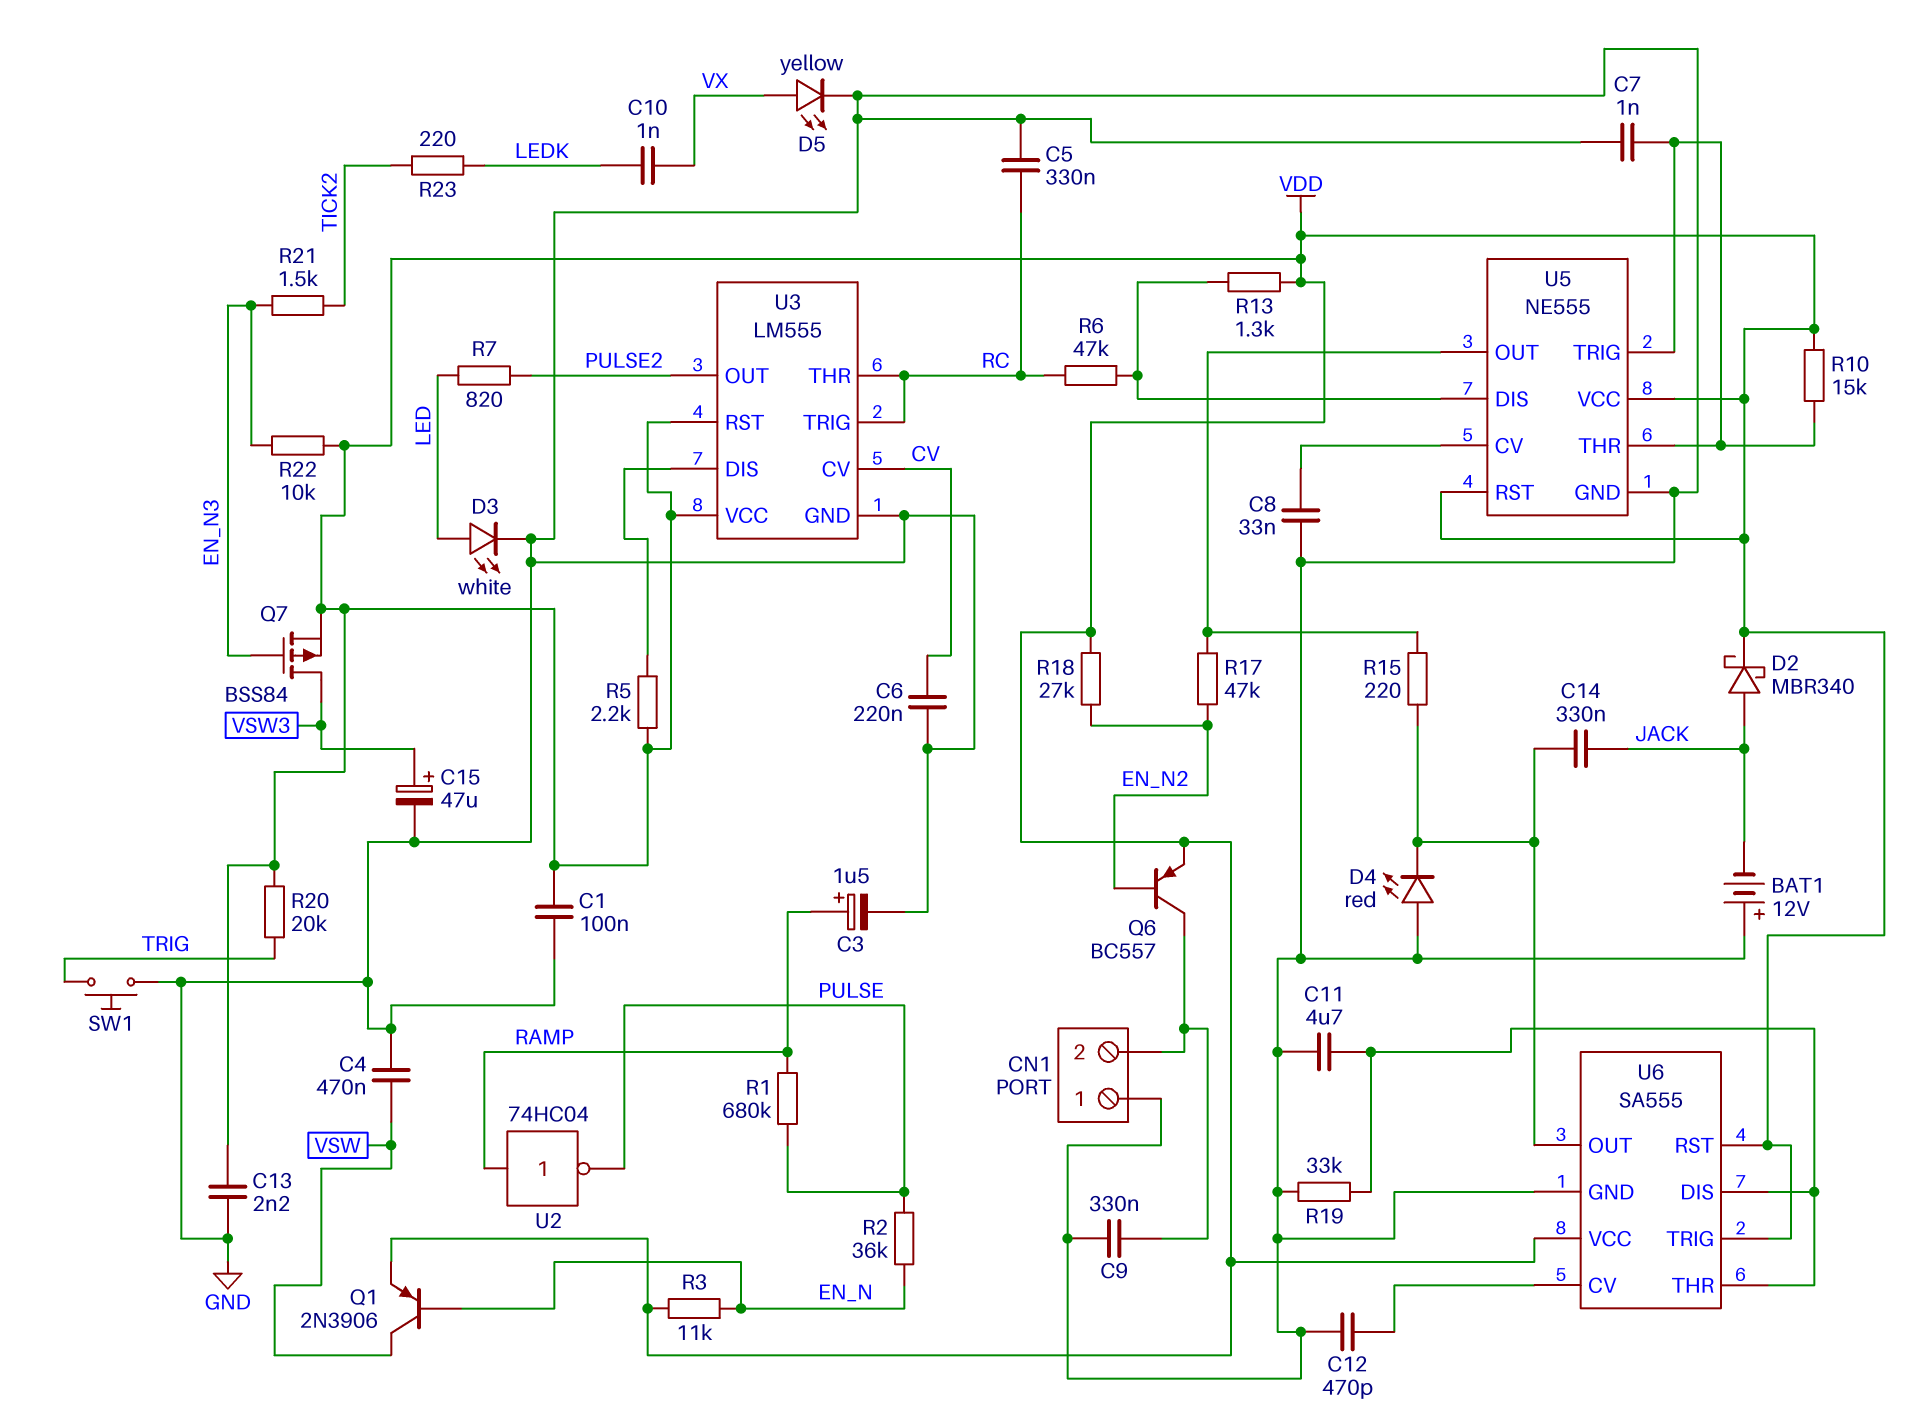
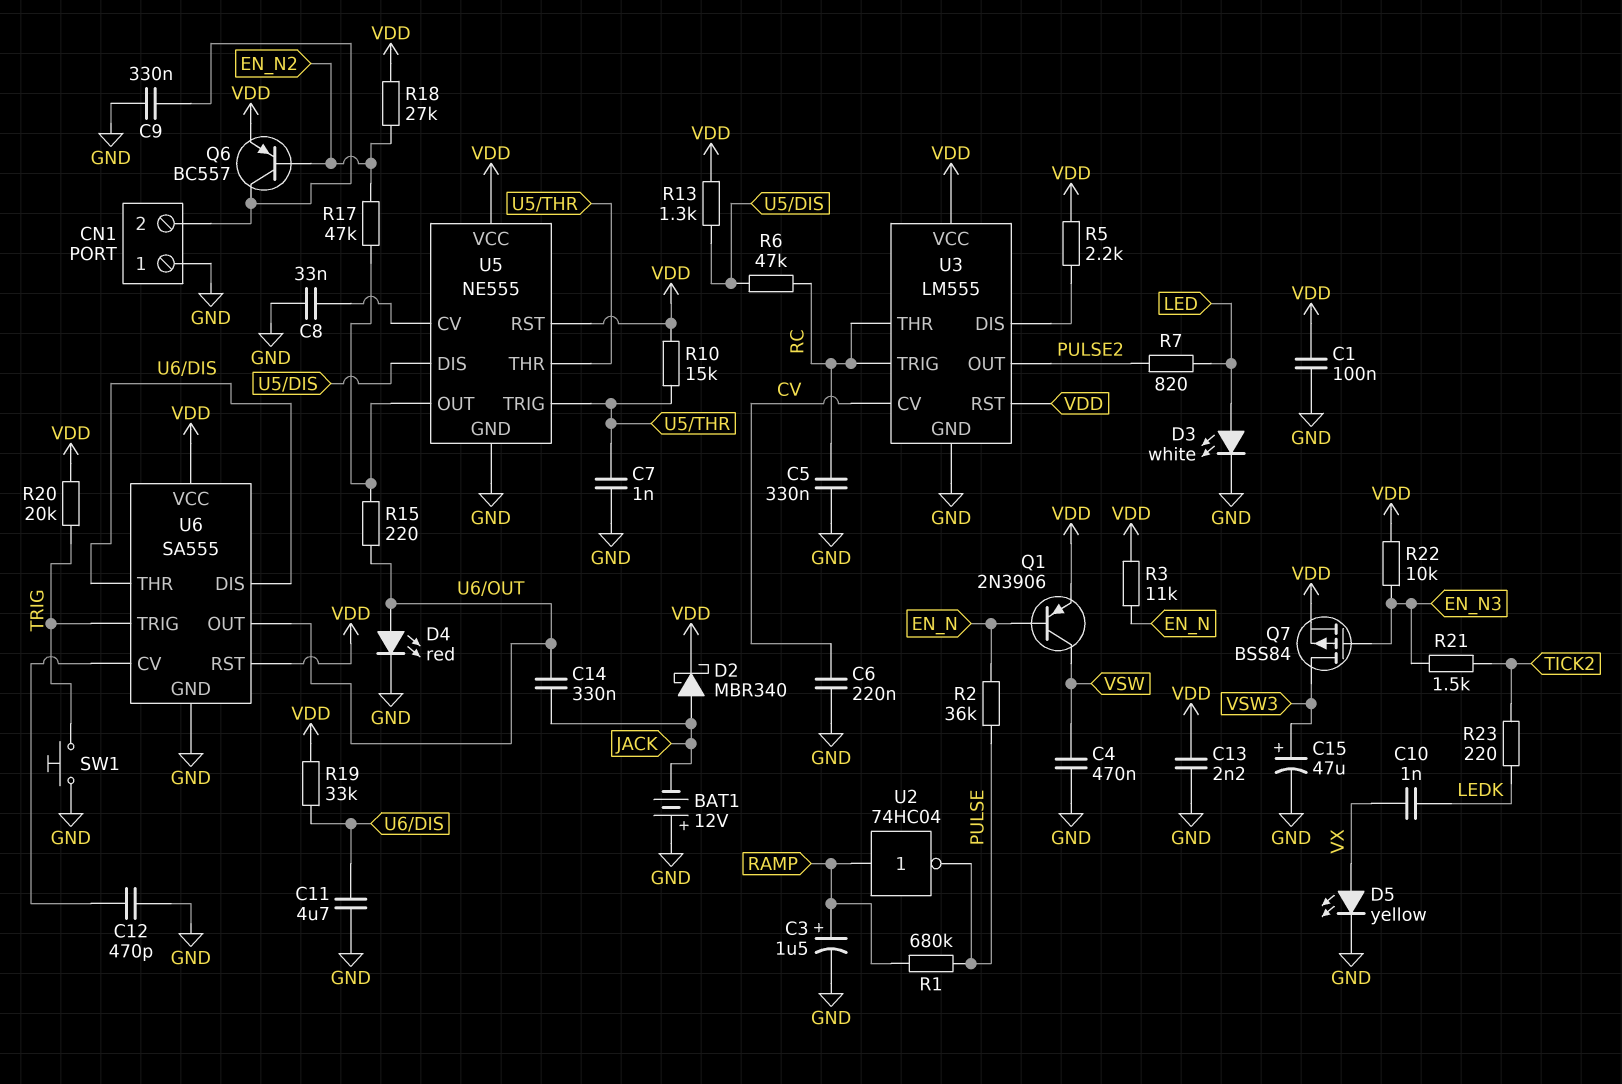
D4: LED red (A GND, K U6/OUT) -> LED red (A U6/OUT, K GND)
R19: 33k (GND, U6/DIS) -> 33k (U6/DIS, VDD)
U6 pin TRIG: VDD -> TRIG

